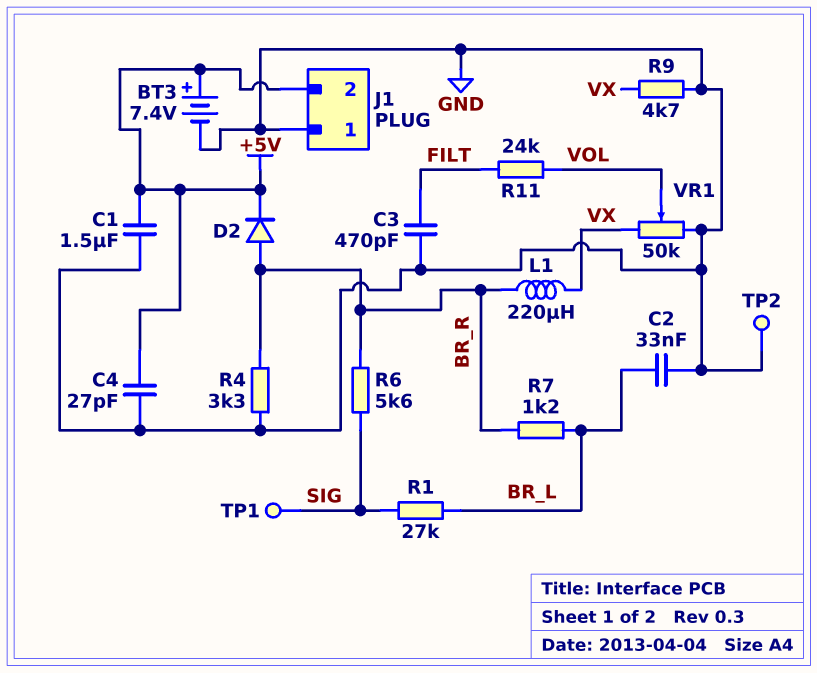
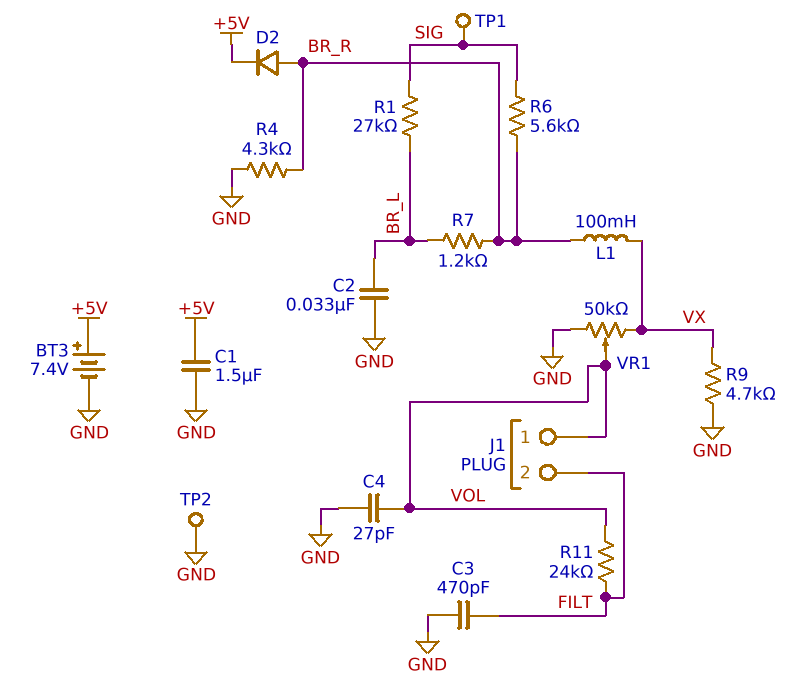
C4: 27pF (+5V, GND) -> 27pF (GND, VOL)
J1 pin 1: GND -> VOL
J1 pin 2: +5V -> FILT
L1: 220uH (BR_R, VX) -> 100mH (BR_R, VX)
R4: 3.3k (BR_R, GND) -> 4.3k (BR_R, GND)

